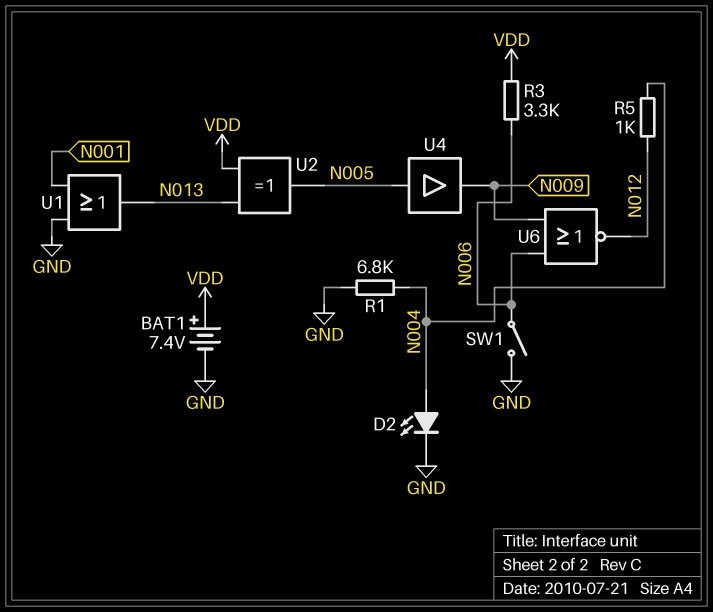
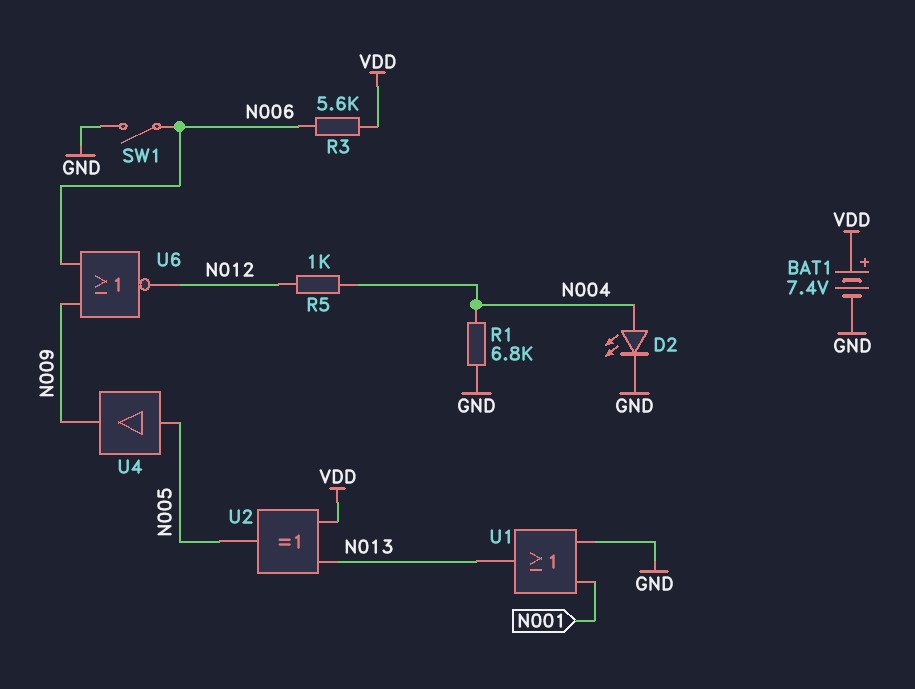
R3: 3.3k (N006, VDD) -> 5.6k (N006, VDD)

